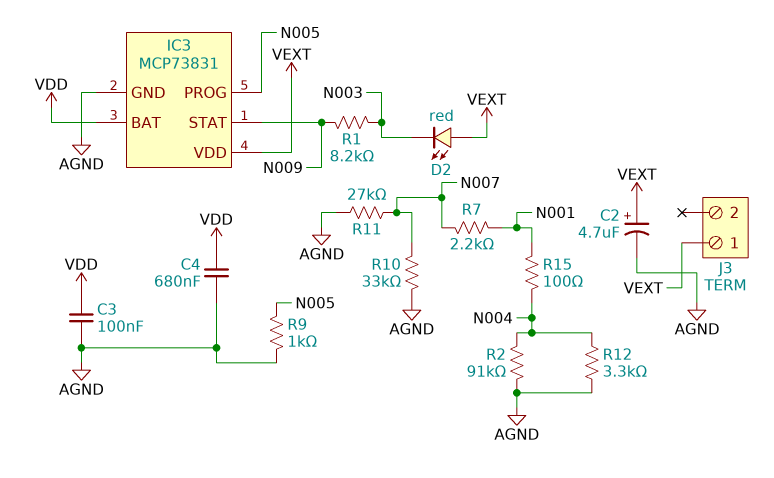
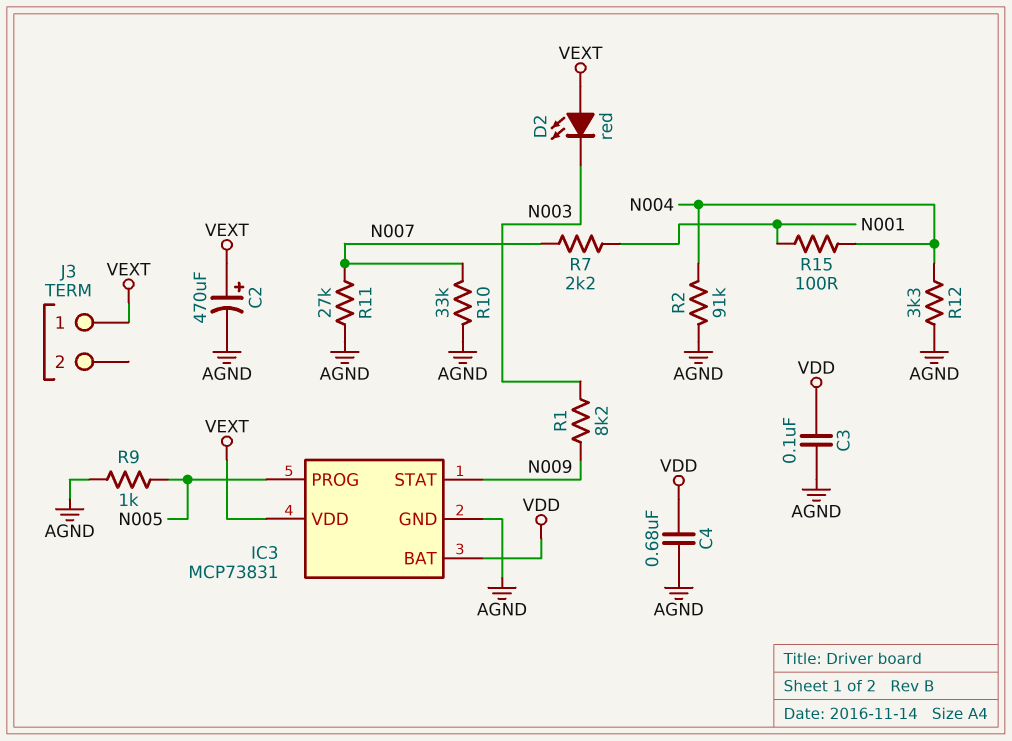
C2: 4.7uF (plus VEXT, minus AGND) -> 470uF (plus VEXT, minus AGND)

